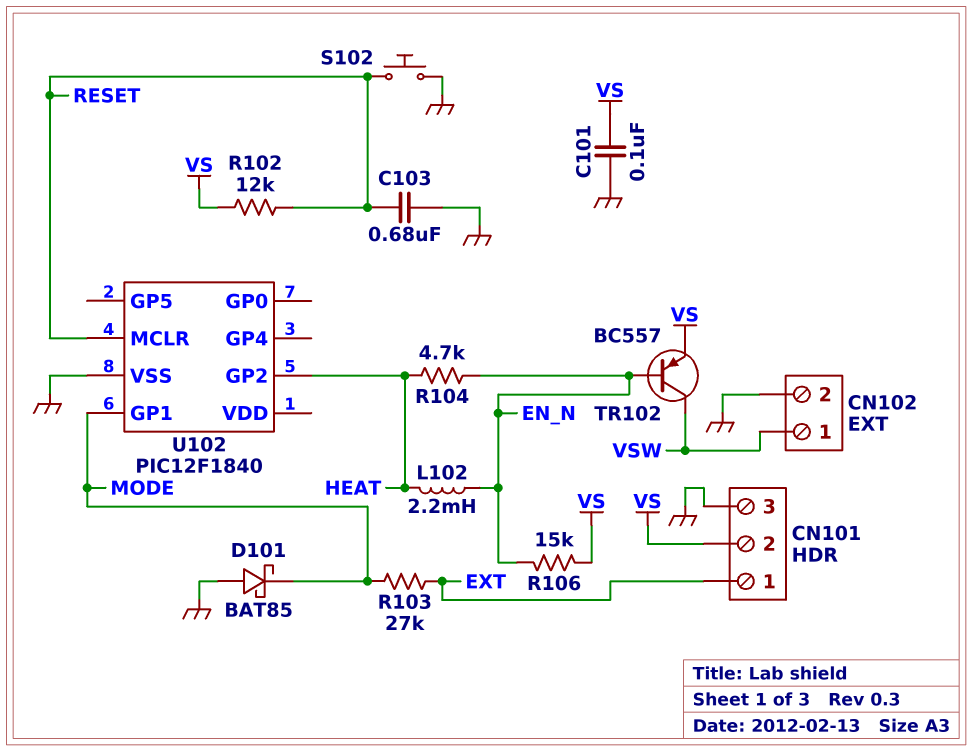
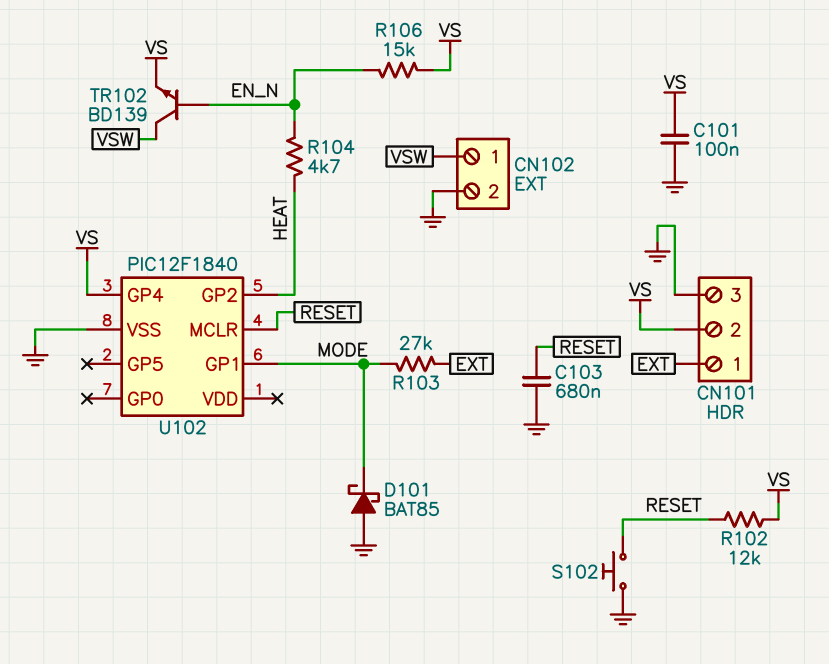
L102: 2.2mH (EN_N, HEAT) -> none
TR102: PNP BC557 (B EN_N, C VSW, E VS) -> NPN BD139 (B EN_N, C VSW, E VS)
U102 pin GP4: none -> VS

